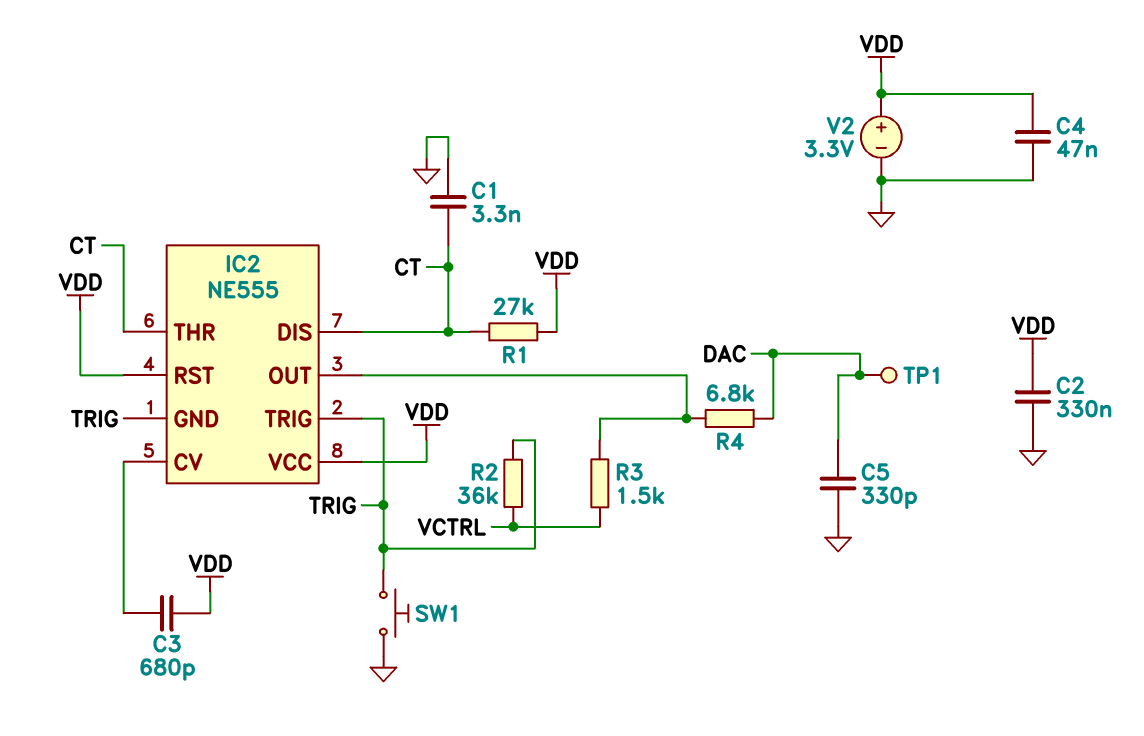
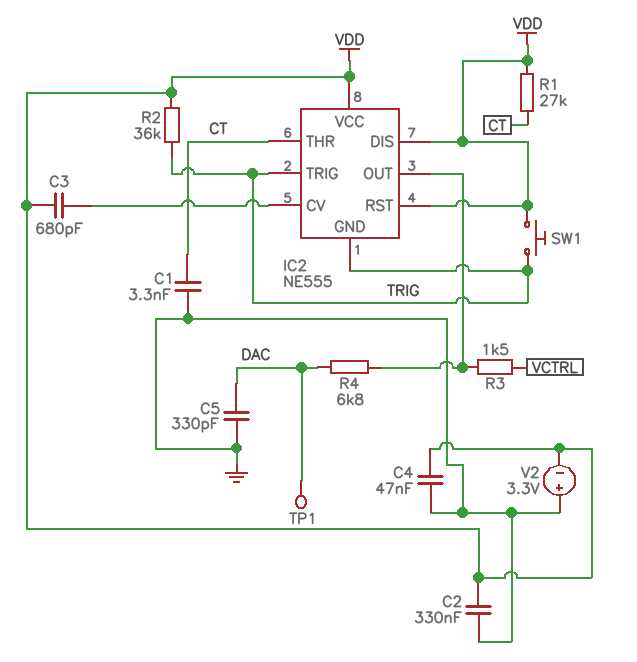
IC2 pin DIS: CT -> VDD
R2: 36k (TRIG, VCTRL) -> 36k (TRIG, VDD)
SW1: button (GND, TRIG) -> button (TRIG, VDD)
V2: 3.3V (plus VDD, minus GND) -> 3.3V (plus GND, minus VDD)

